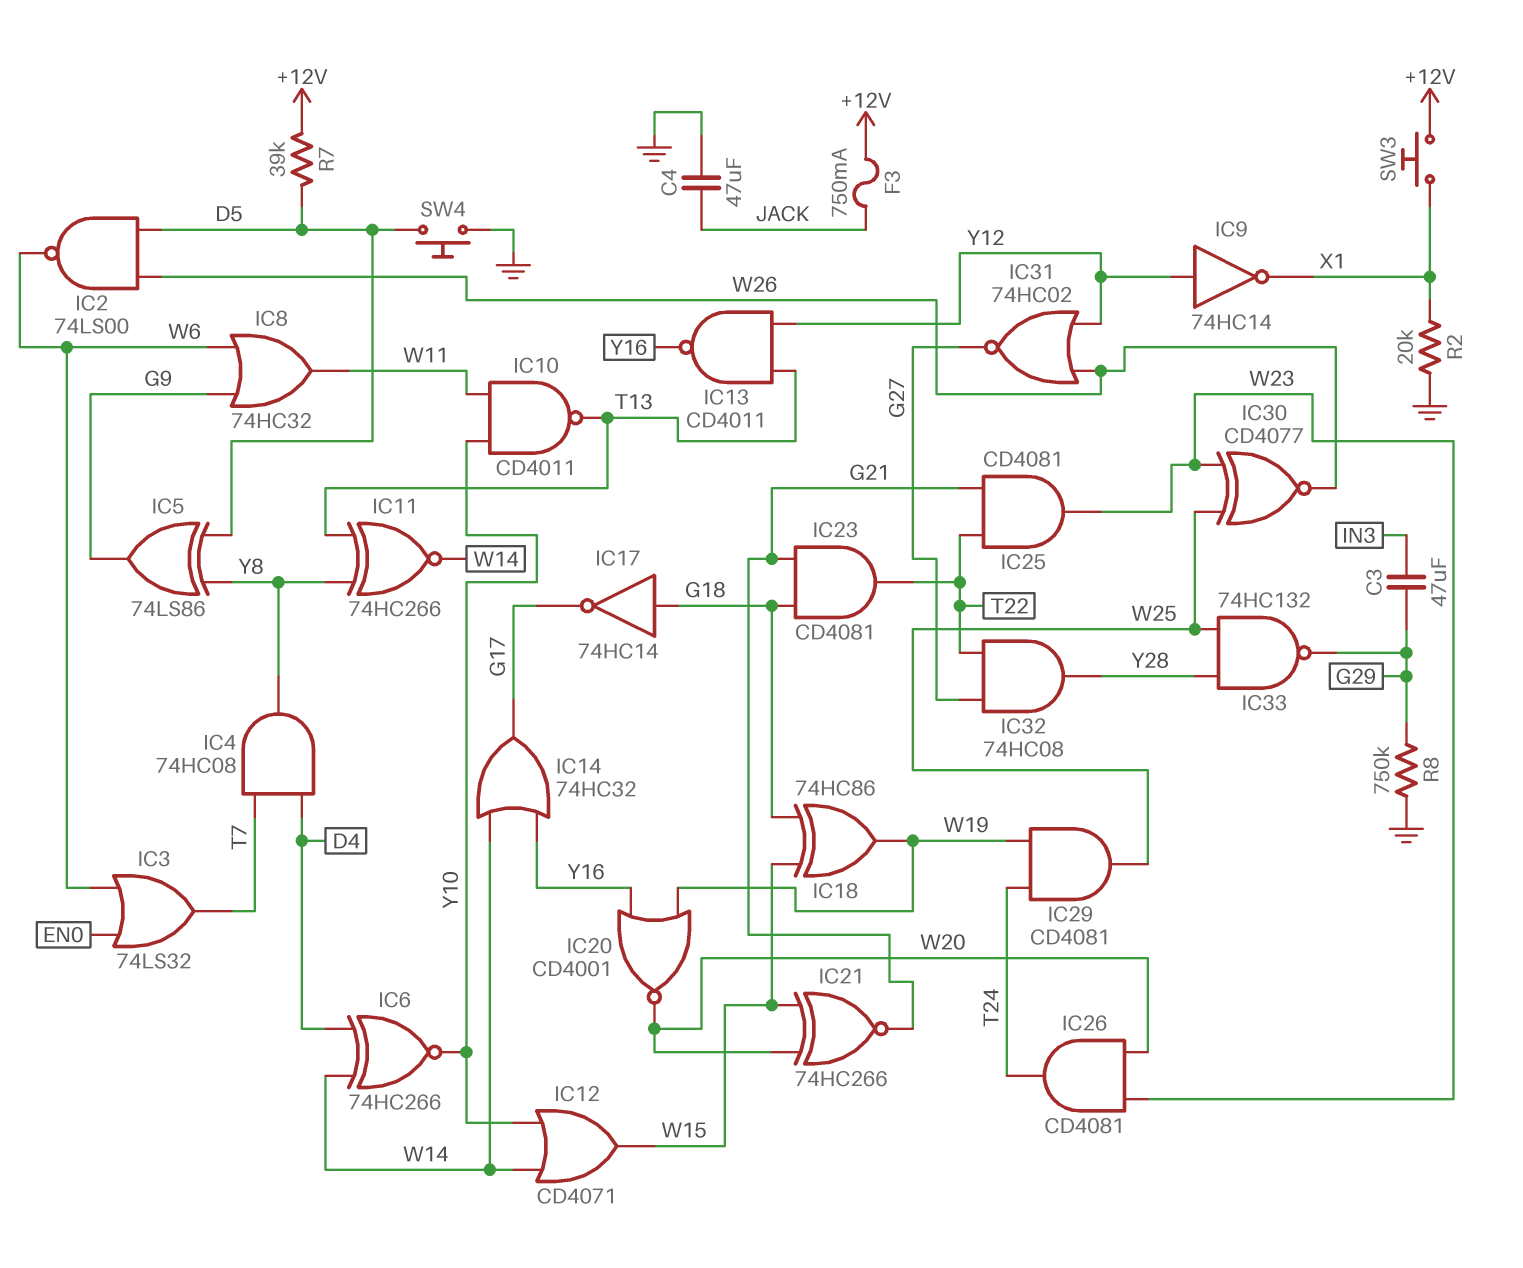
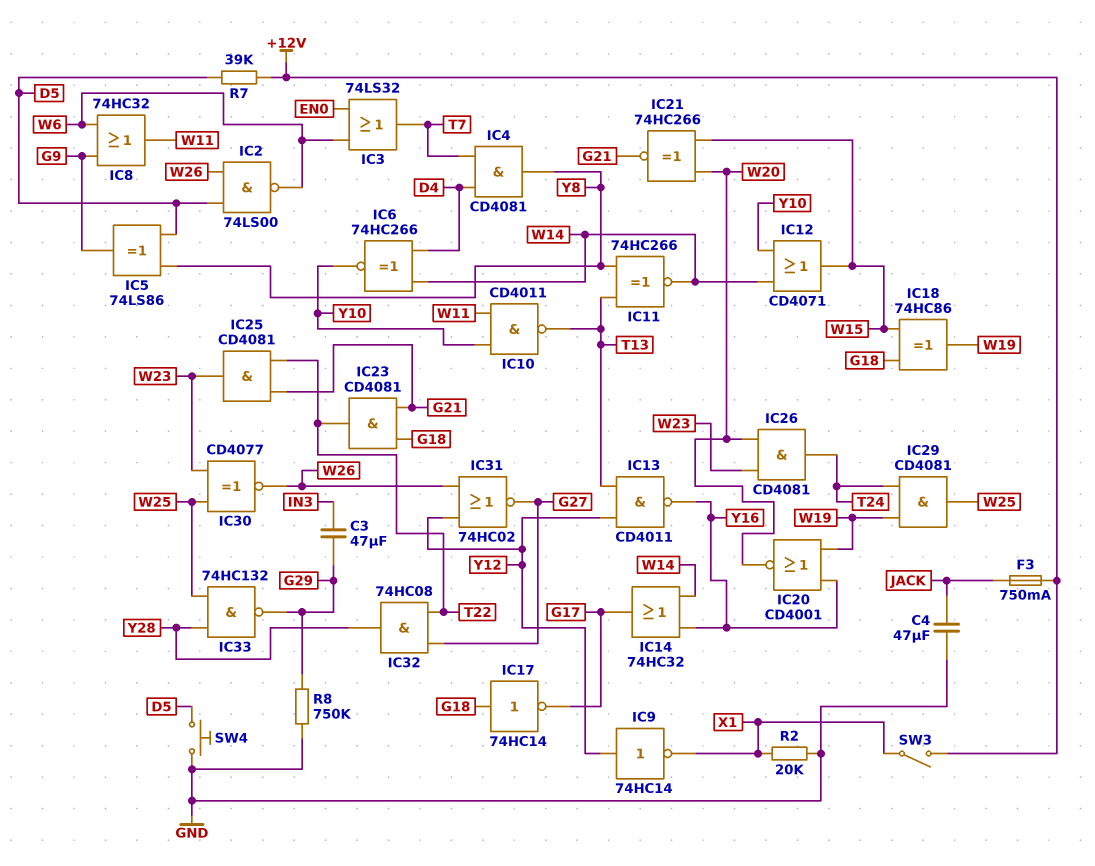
IC4: AND 74HC08 (in D4, in T7, out Y8) -> AND CD4081 (in D4, in T7, out Y8)
SW3: button (+12V, X1) -> switch (+12V, X1)

